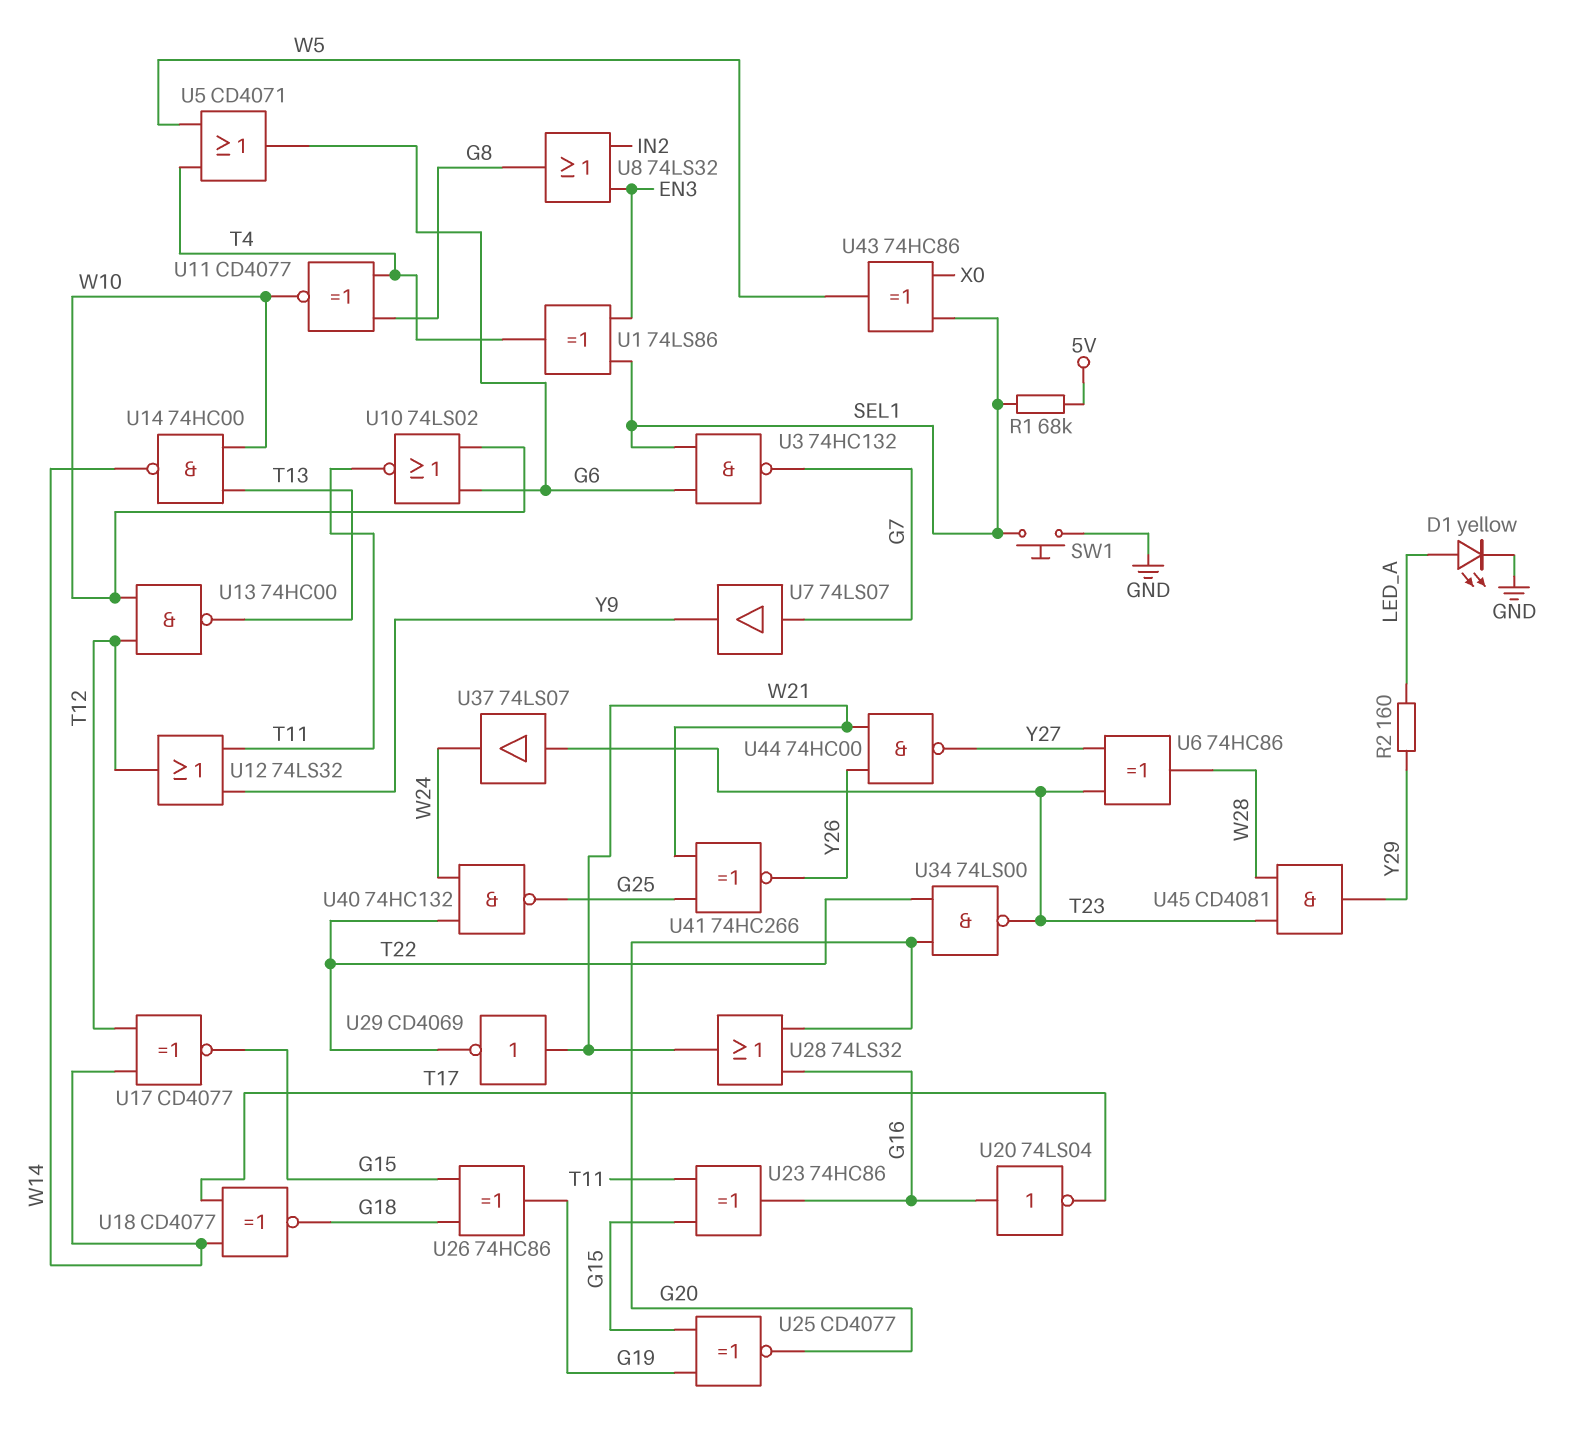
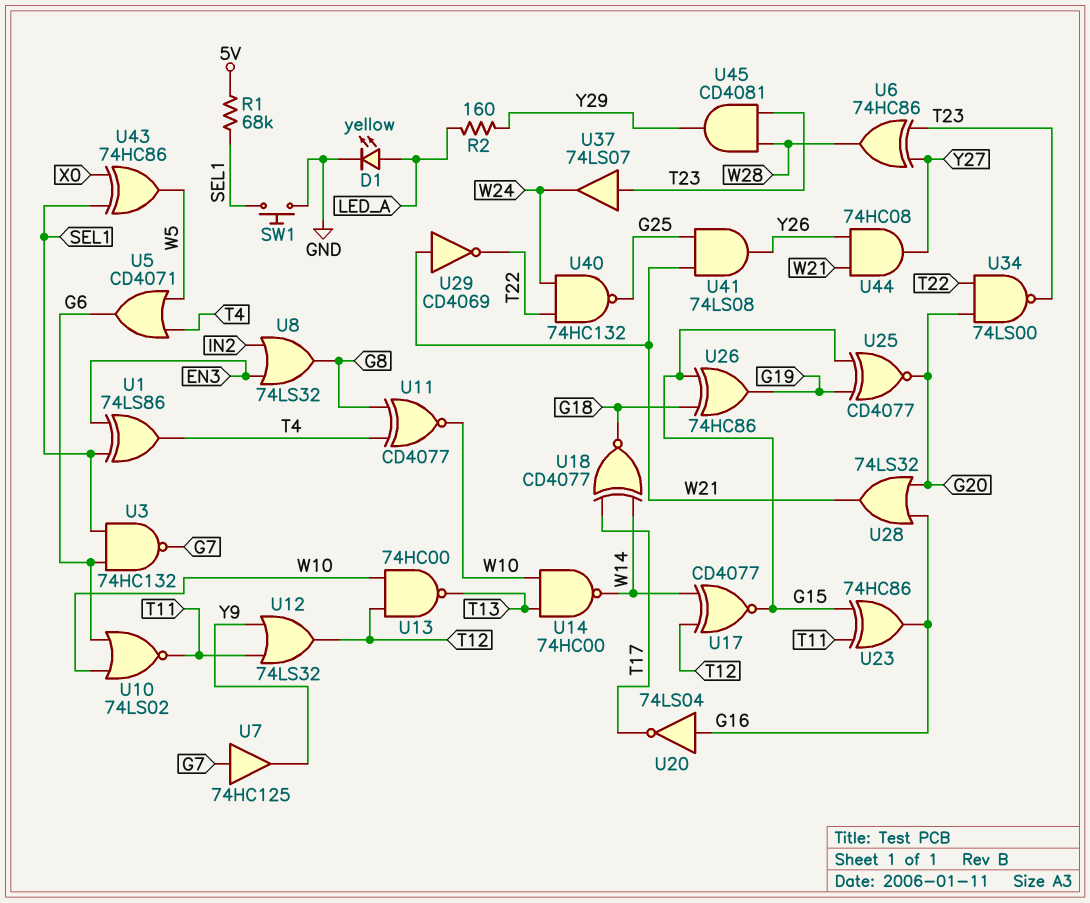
U7: buffer 74LS07 (in G7, out Y9) -> buffer 74HC125 (in G7, out Y9)
U41: XNOR 74HC266 (in G25, in W21, out Y26) -> AND 74LS08 (in G25, in W21, out Y26)
U44: NAND 74HC00 (in W21, in Y26, out Y27) -> AND 74HC08 (in W21, in Y26, out Y27)

